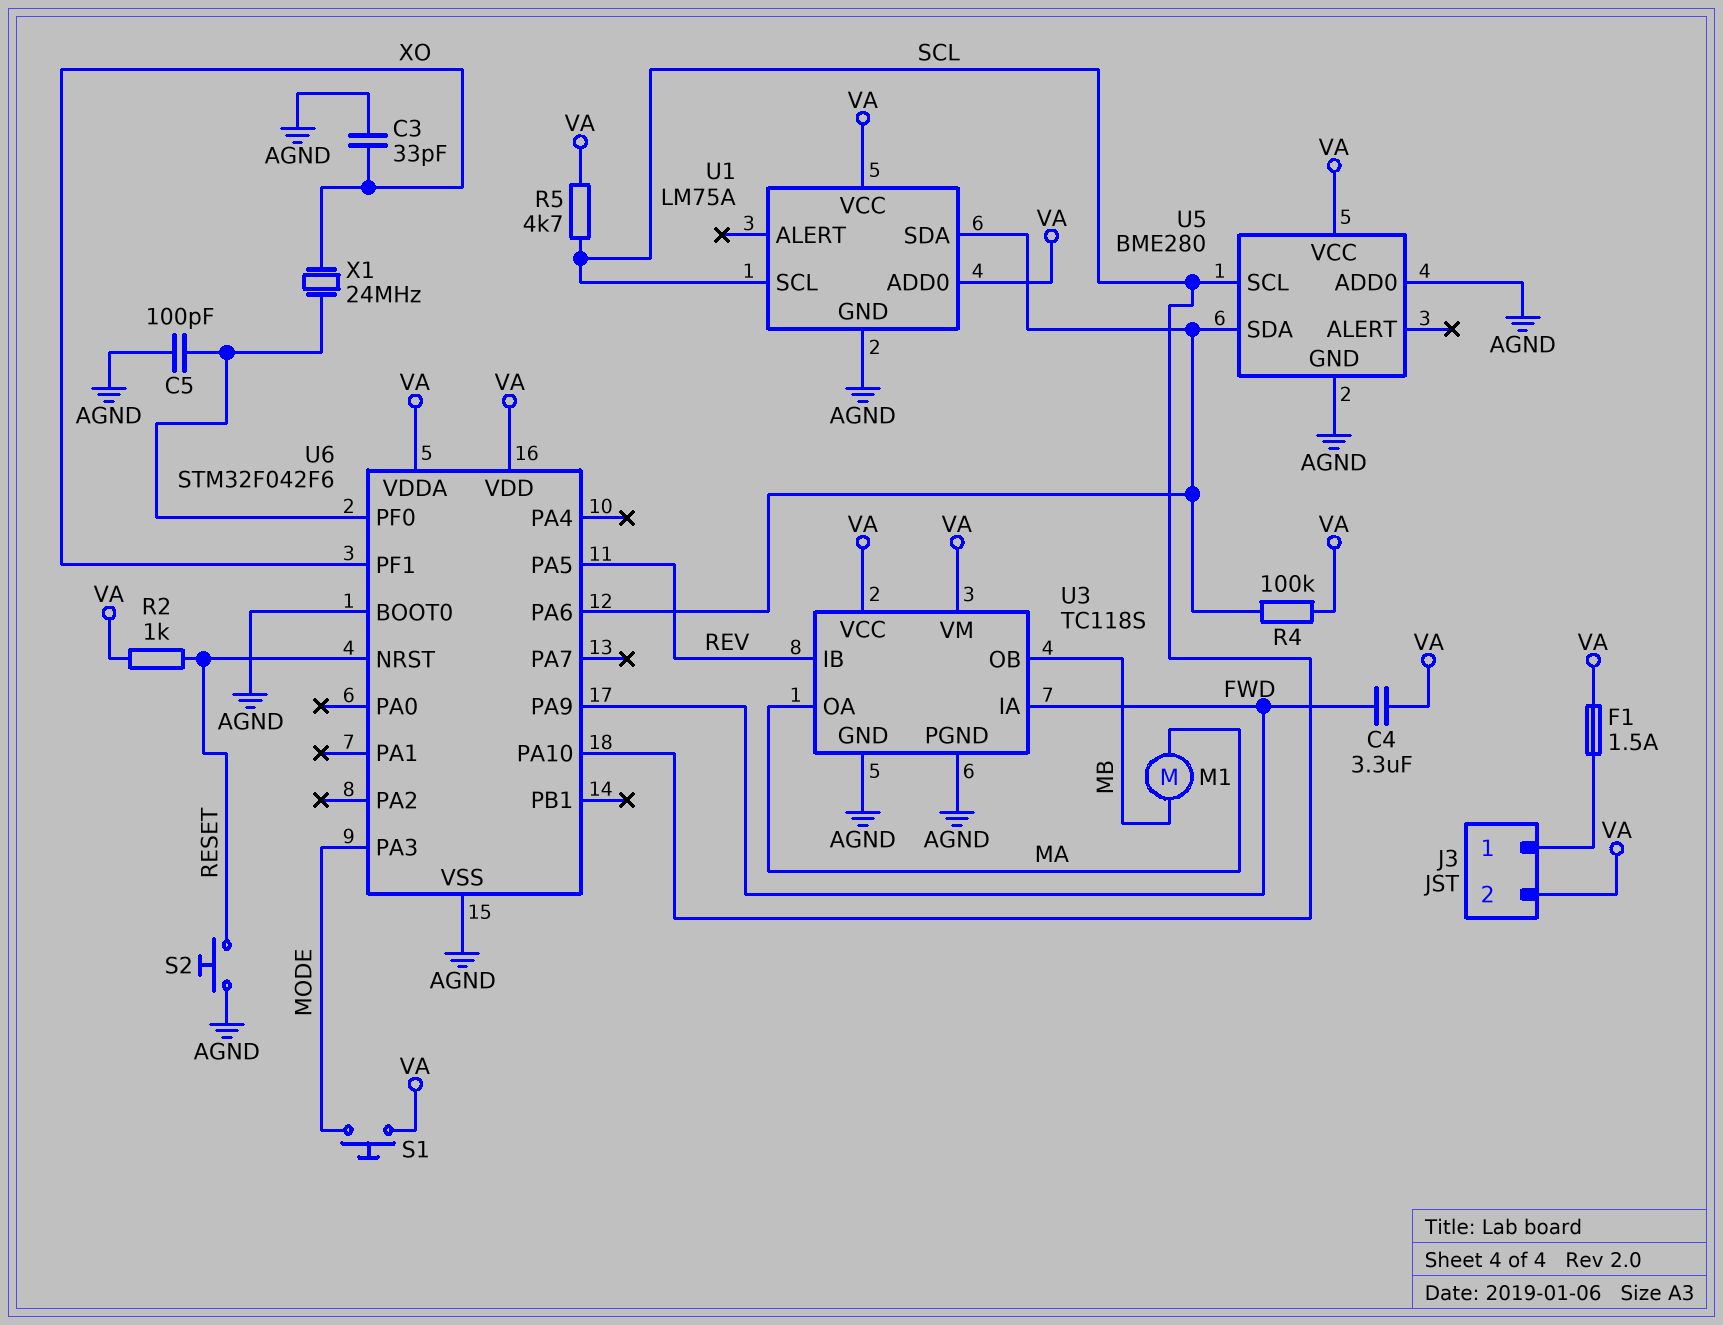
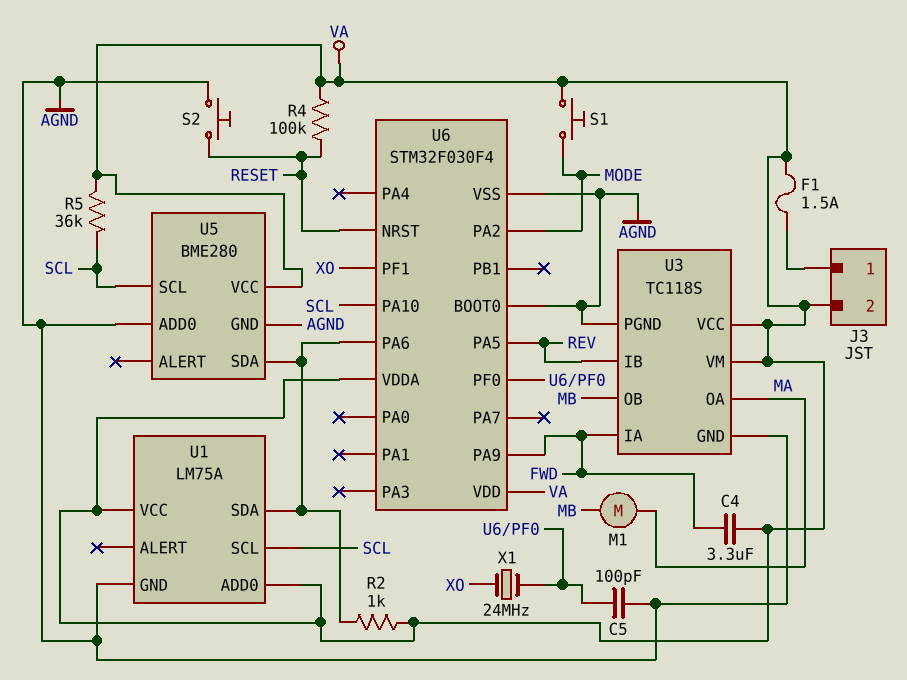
C3: 33pF (AGND, XO) -> none
R2: 1k (RESET, VA) -> 1k (U1/SDA, VA)
R4: 100k (U1/SDA, VA) -> 100k (RESET, VA)
R5: 4.7k (SCL, VA) -> 36k (SCL, VA)
U6: STM32F042F6 -> STM32F030F4
U6 pin PA2: none -> MODE
U6 pin PA3: MODE -> none

